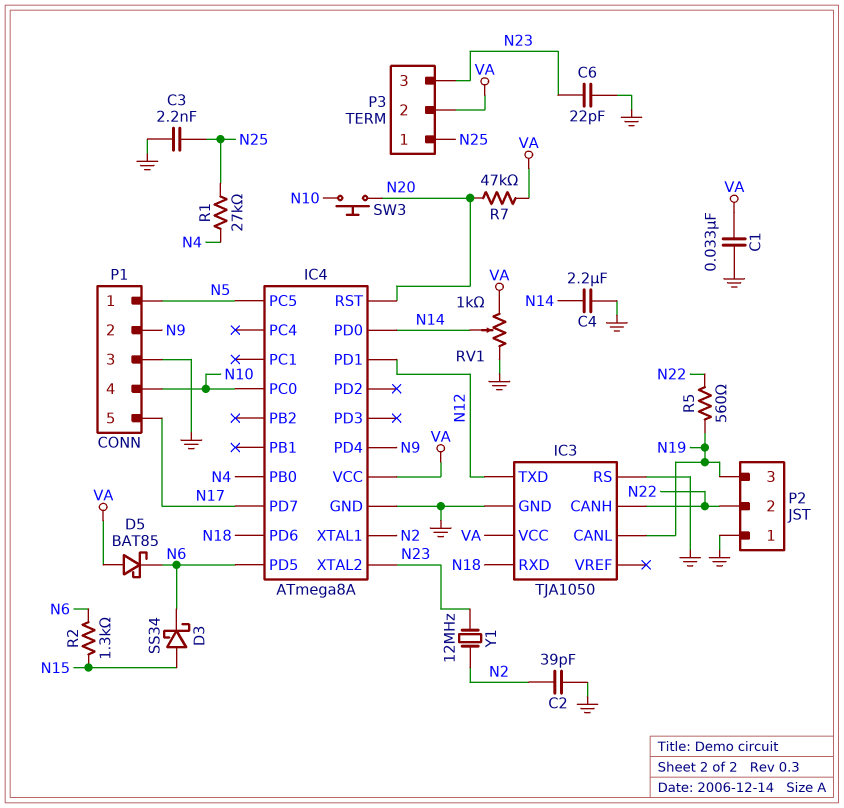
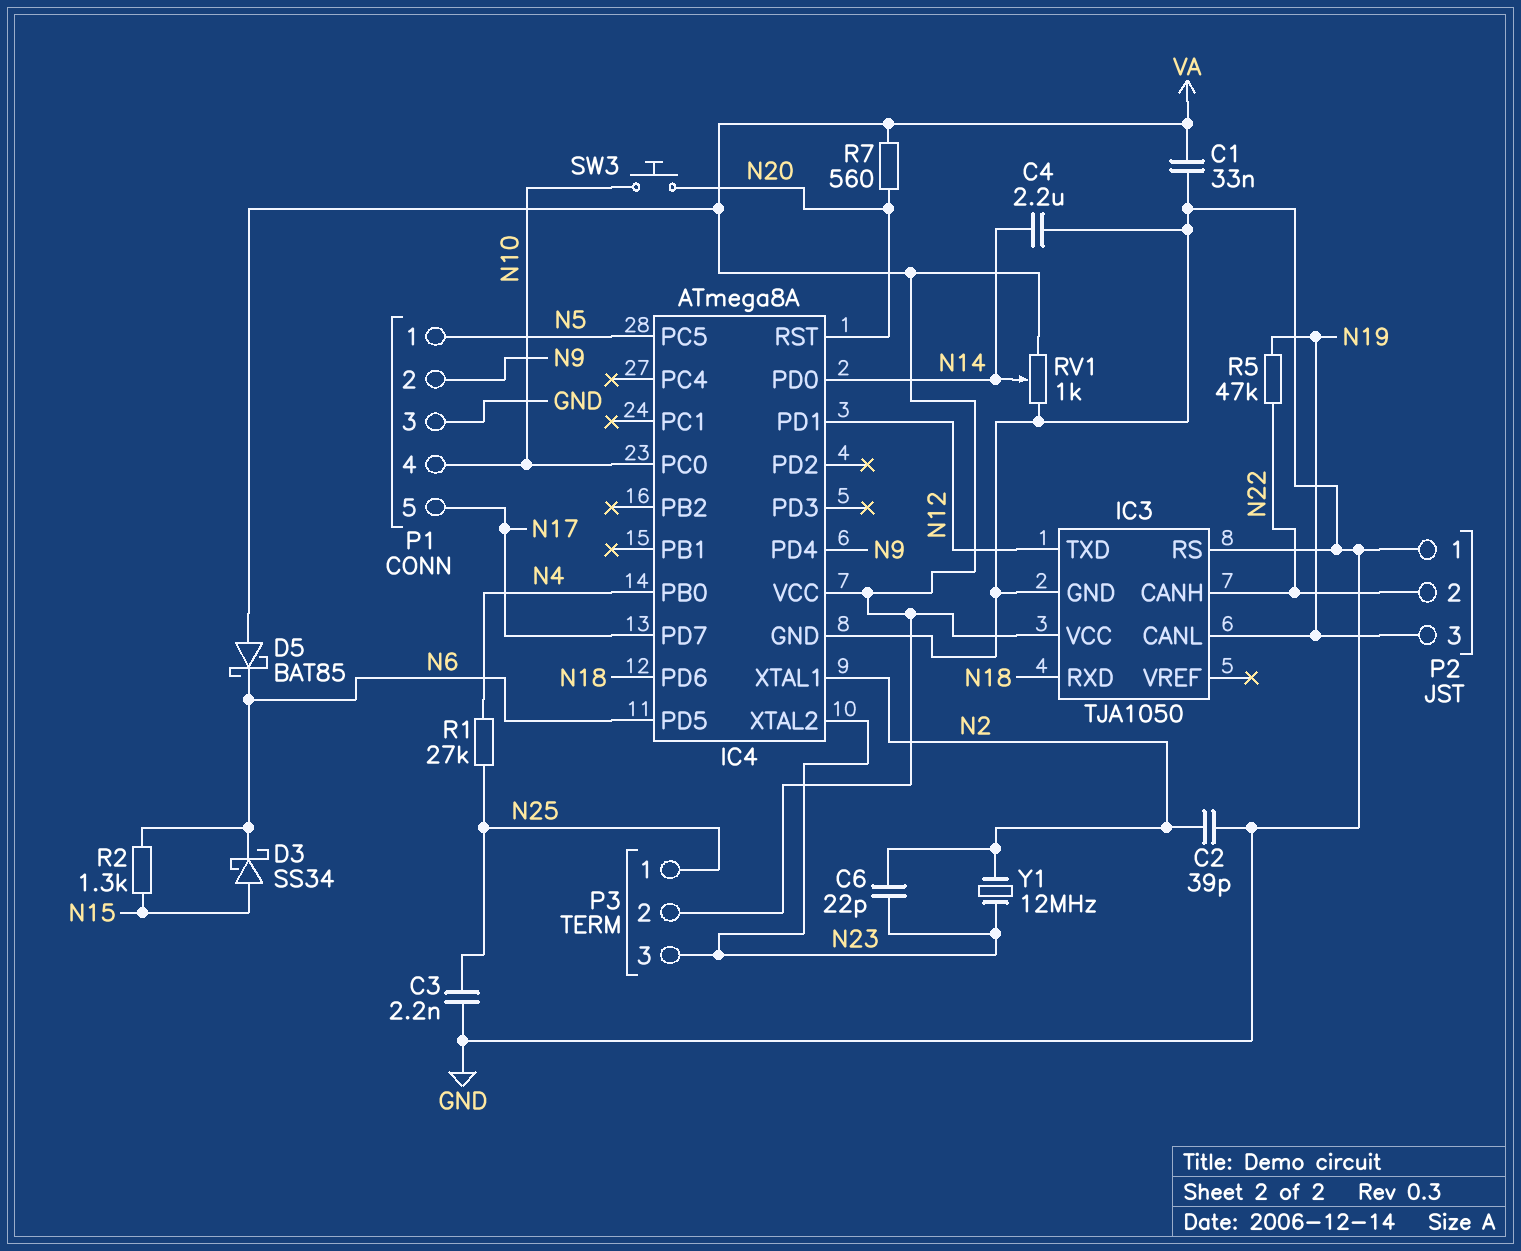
C6: 22pF (GND, N23) -> 22pF (N2, N23)
R5: 560 (N19, N22) -> 47k (N19, N22)
R7: 47k (N20, VA) -> 560 (N20, VA)

